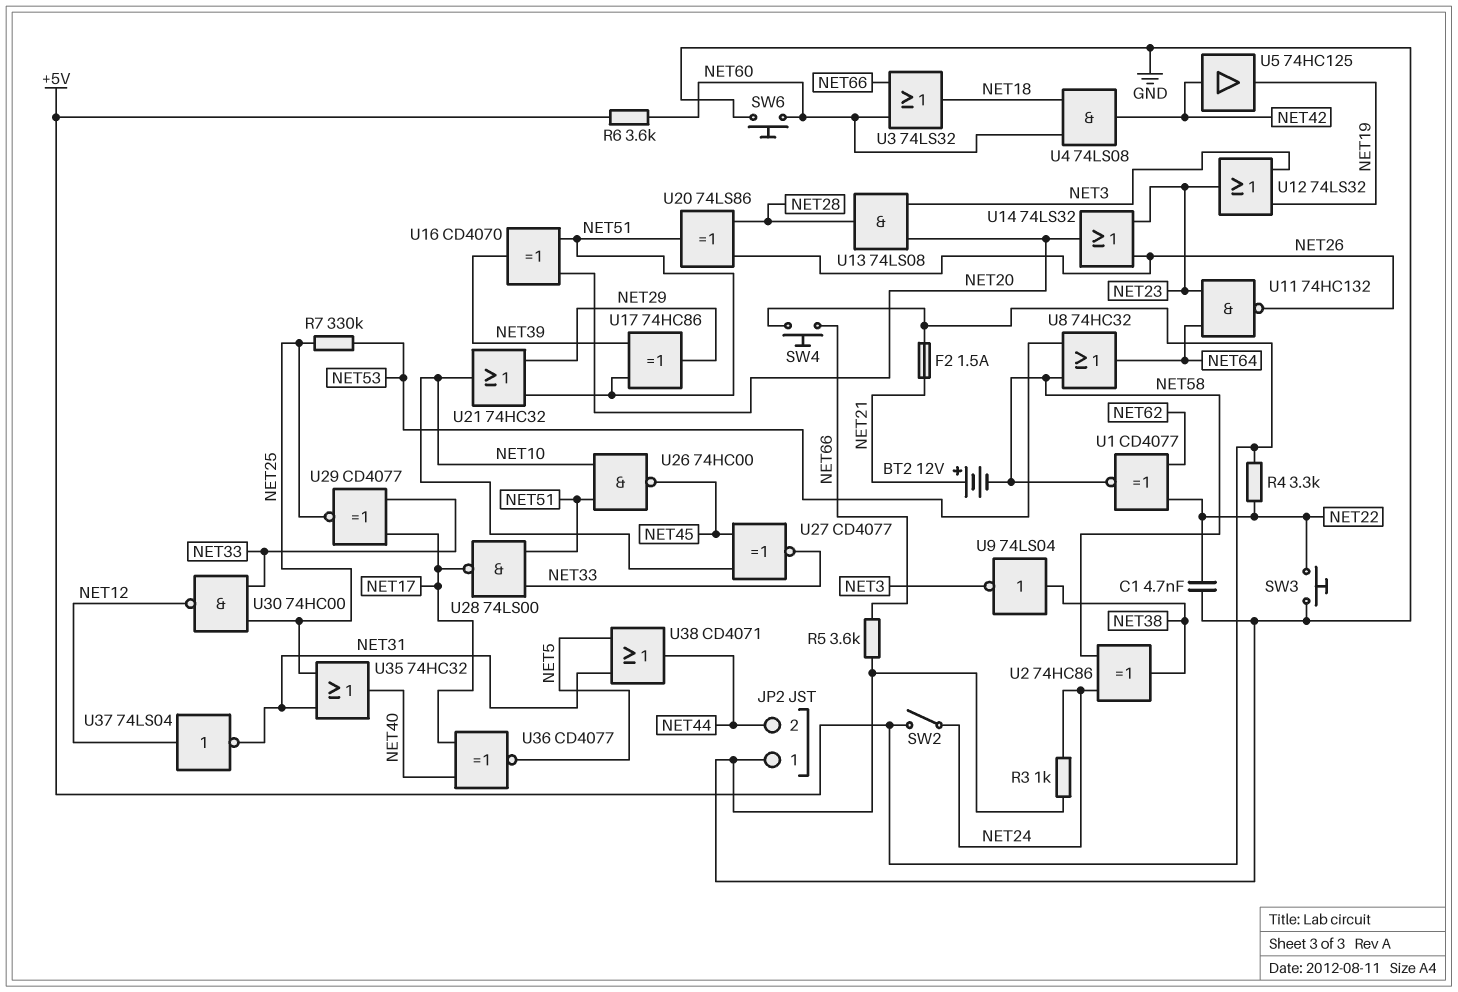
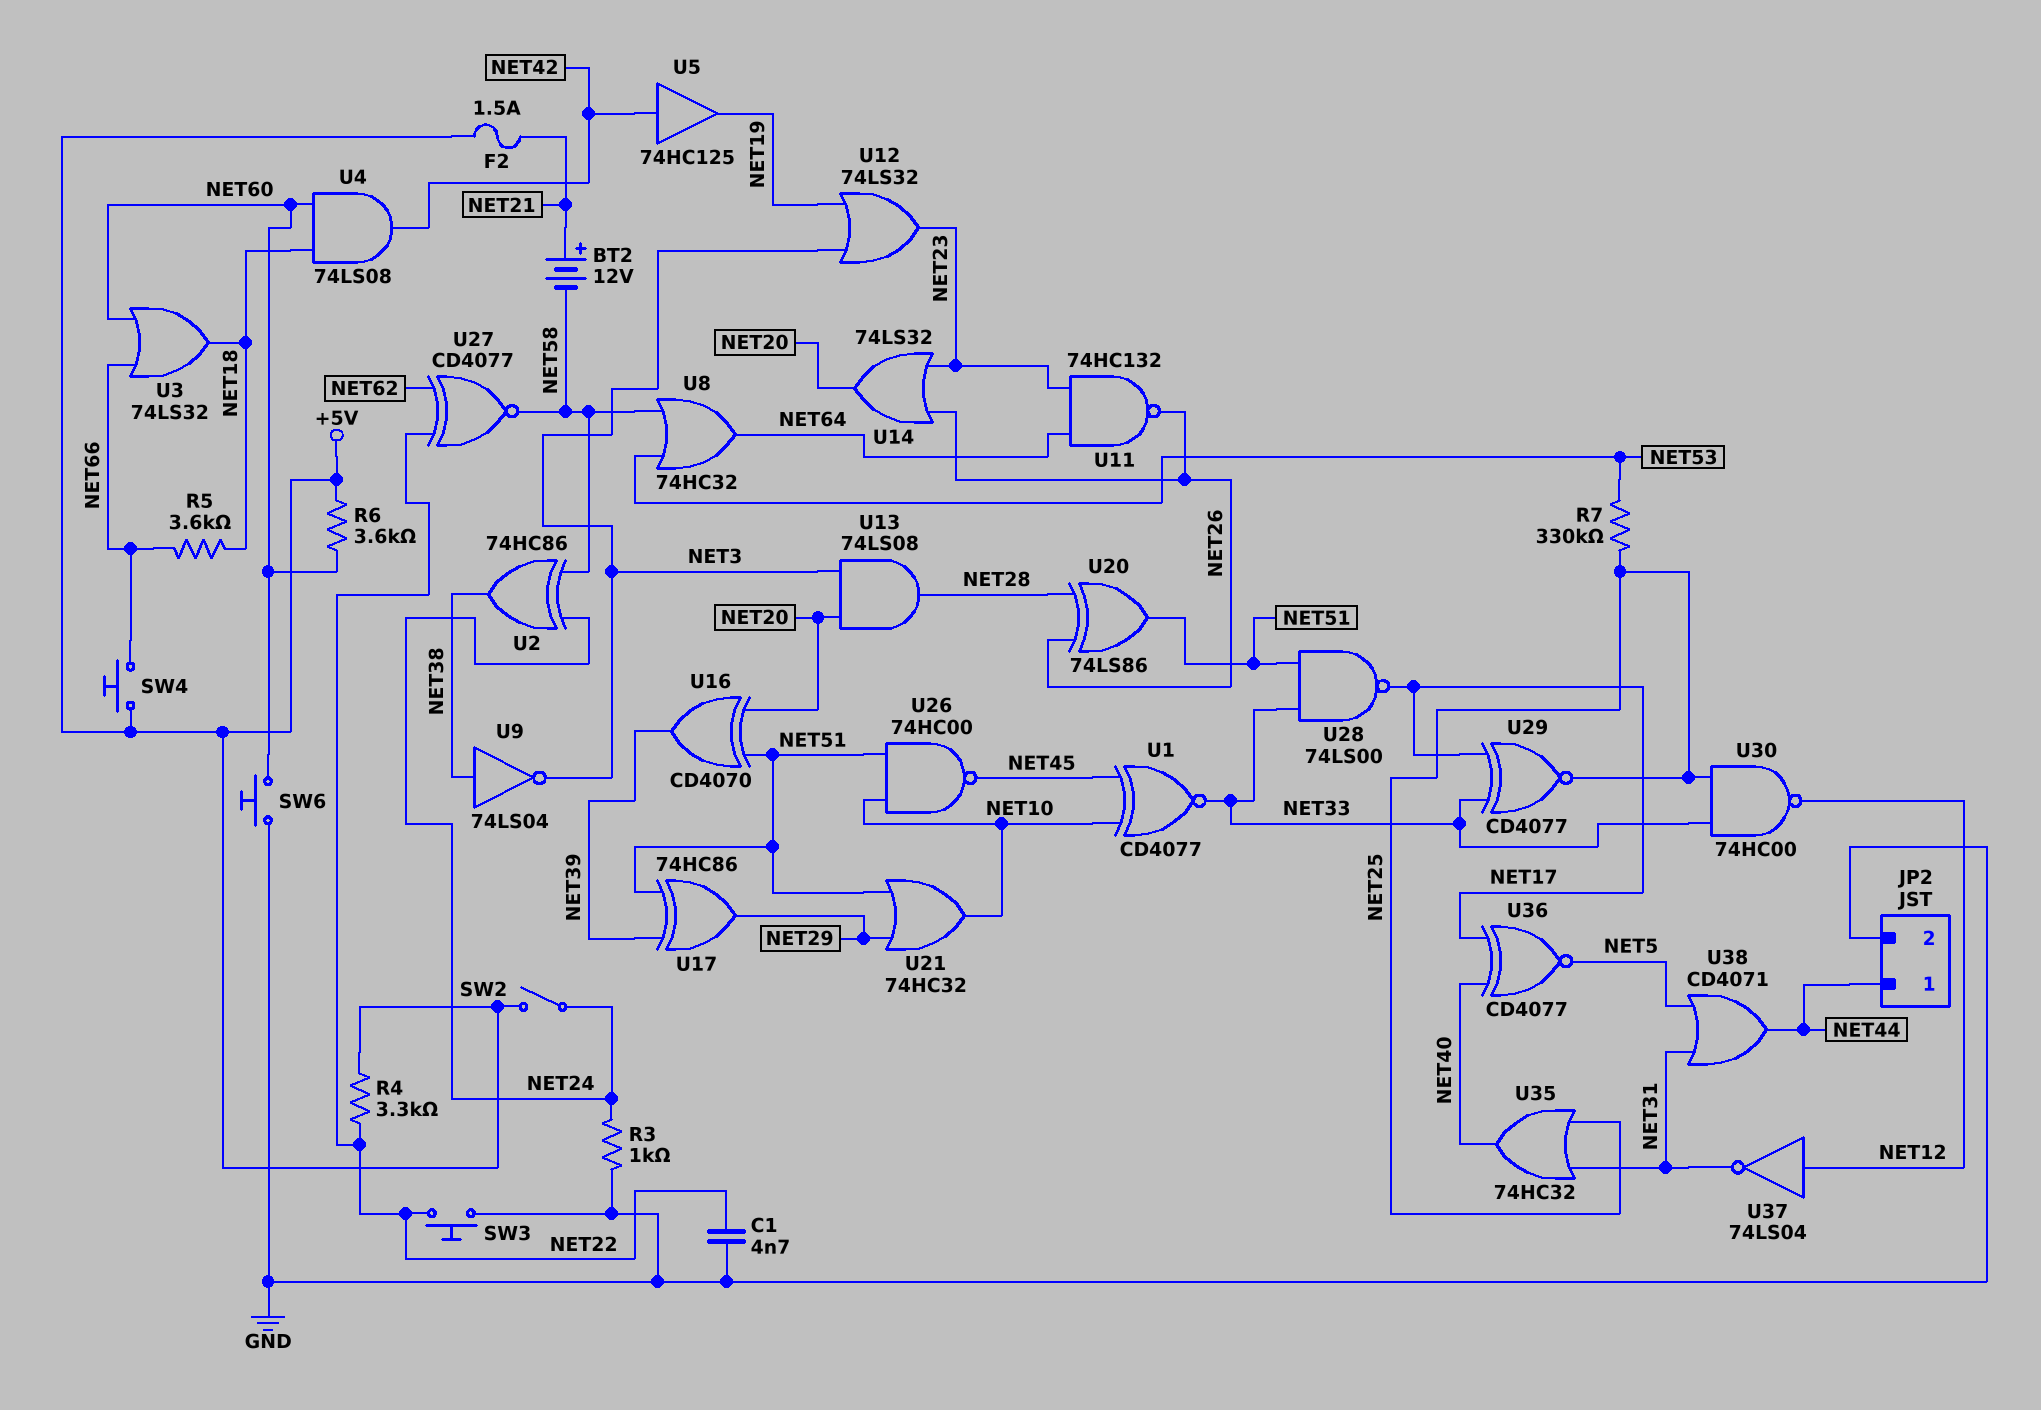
JP2 pin 1: GND -> NET44
JP2 pin 2: NET44 -> GND
R5: 3.6k (GND, NET66) -> 3.6k (NET18, NET66)
U1: XNOR CD4077 (in NET22, in NET62, out NET58) -> XNOR CD4077 (in NET10, in NET45, out NET33)
U27: XNOR CD4077 (in NET10, in NET45, out NET33) -> XNOR CD4077 (in NET22, in NET62, out NET58)

